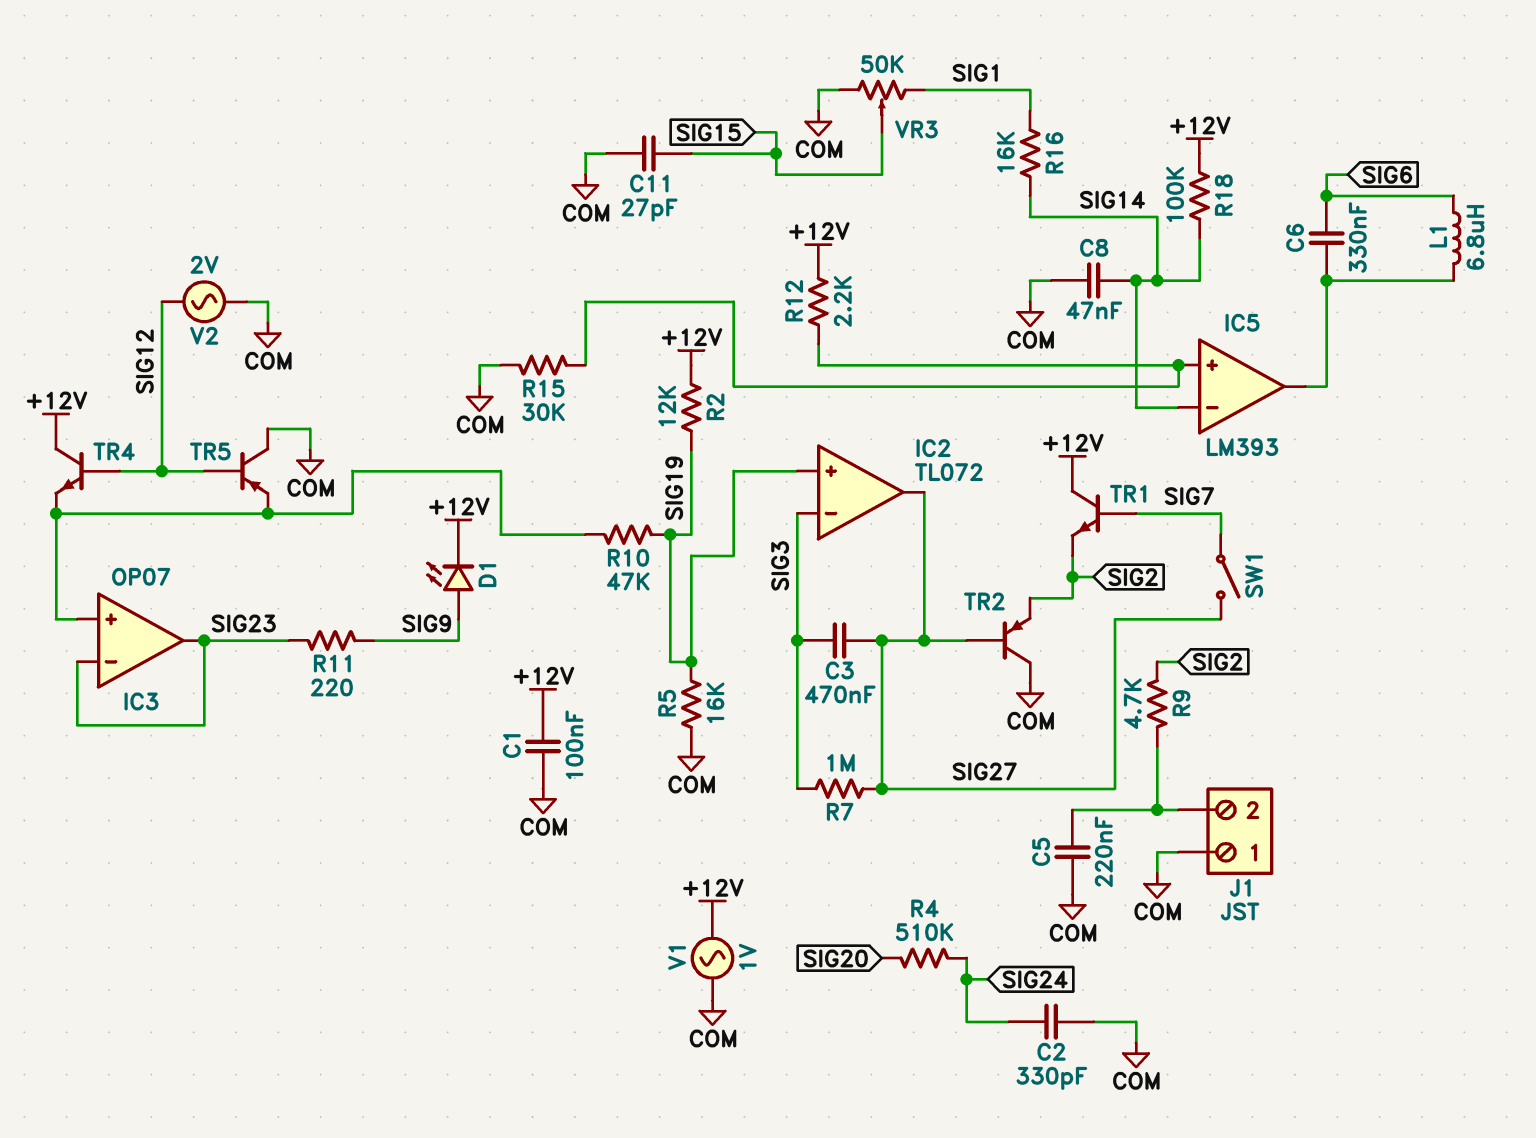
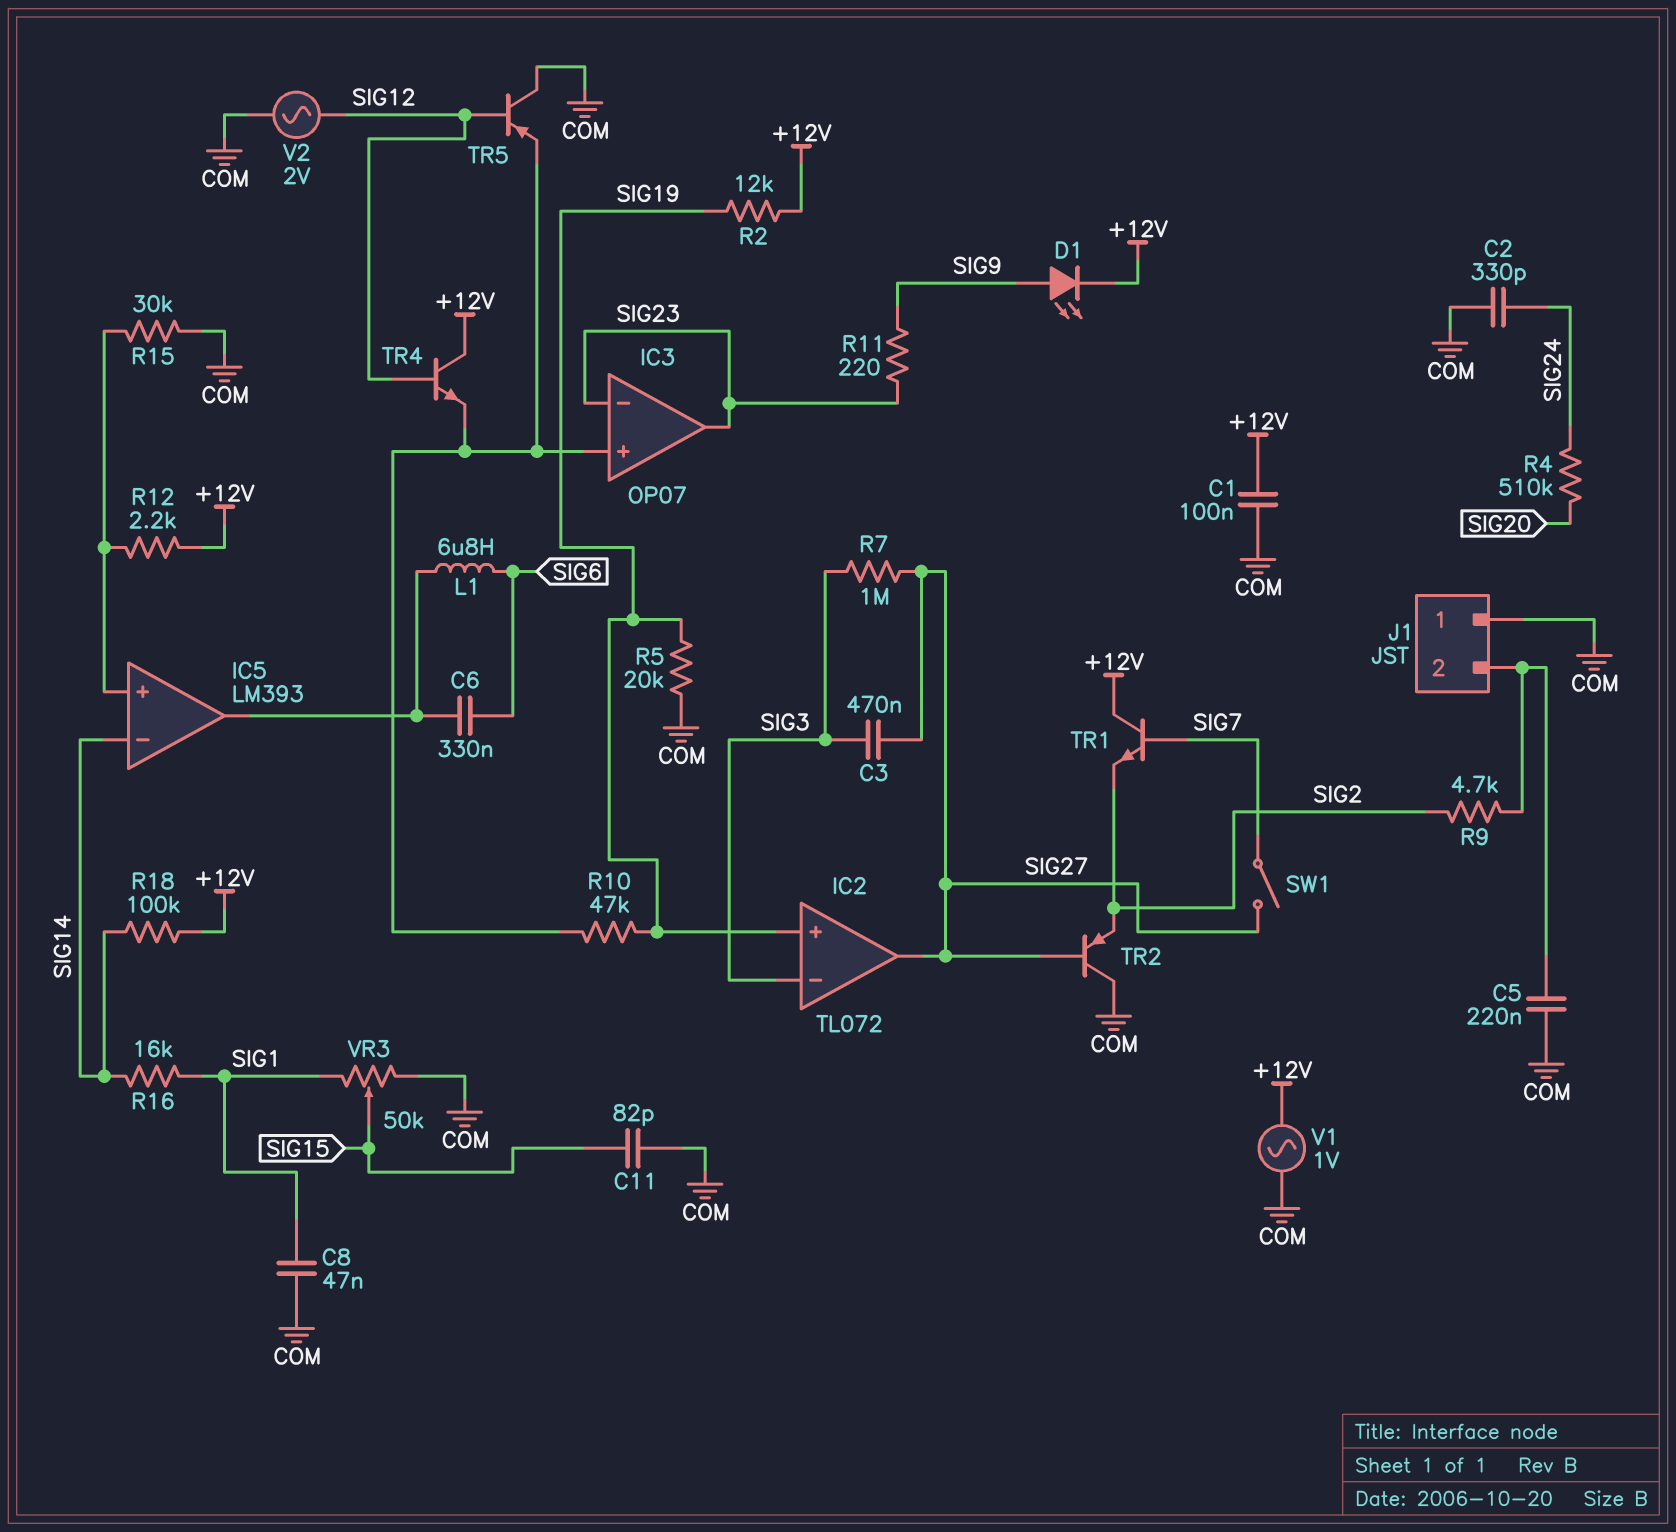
C8: 47nF (COM, SIG14) -> 47nF (COM, SIG1)
C11: 27pF (COM, SIG15) -> 82pF (COM, SIG15)
R5: 16k (COM, SIG19) -> 20k (COM, SIG19)

